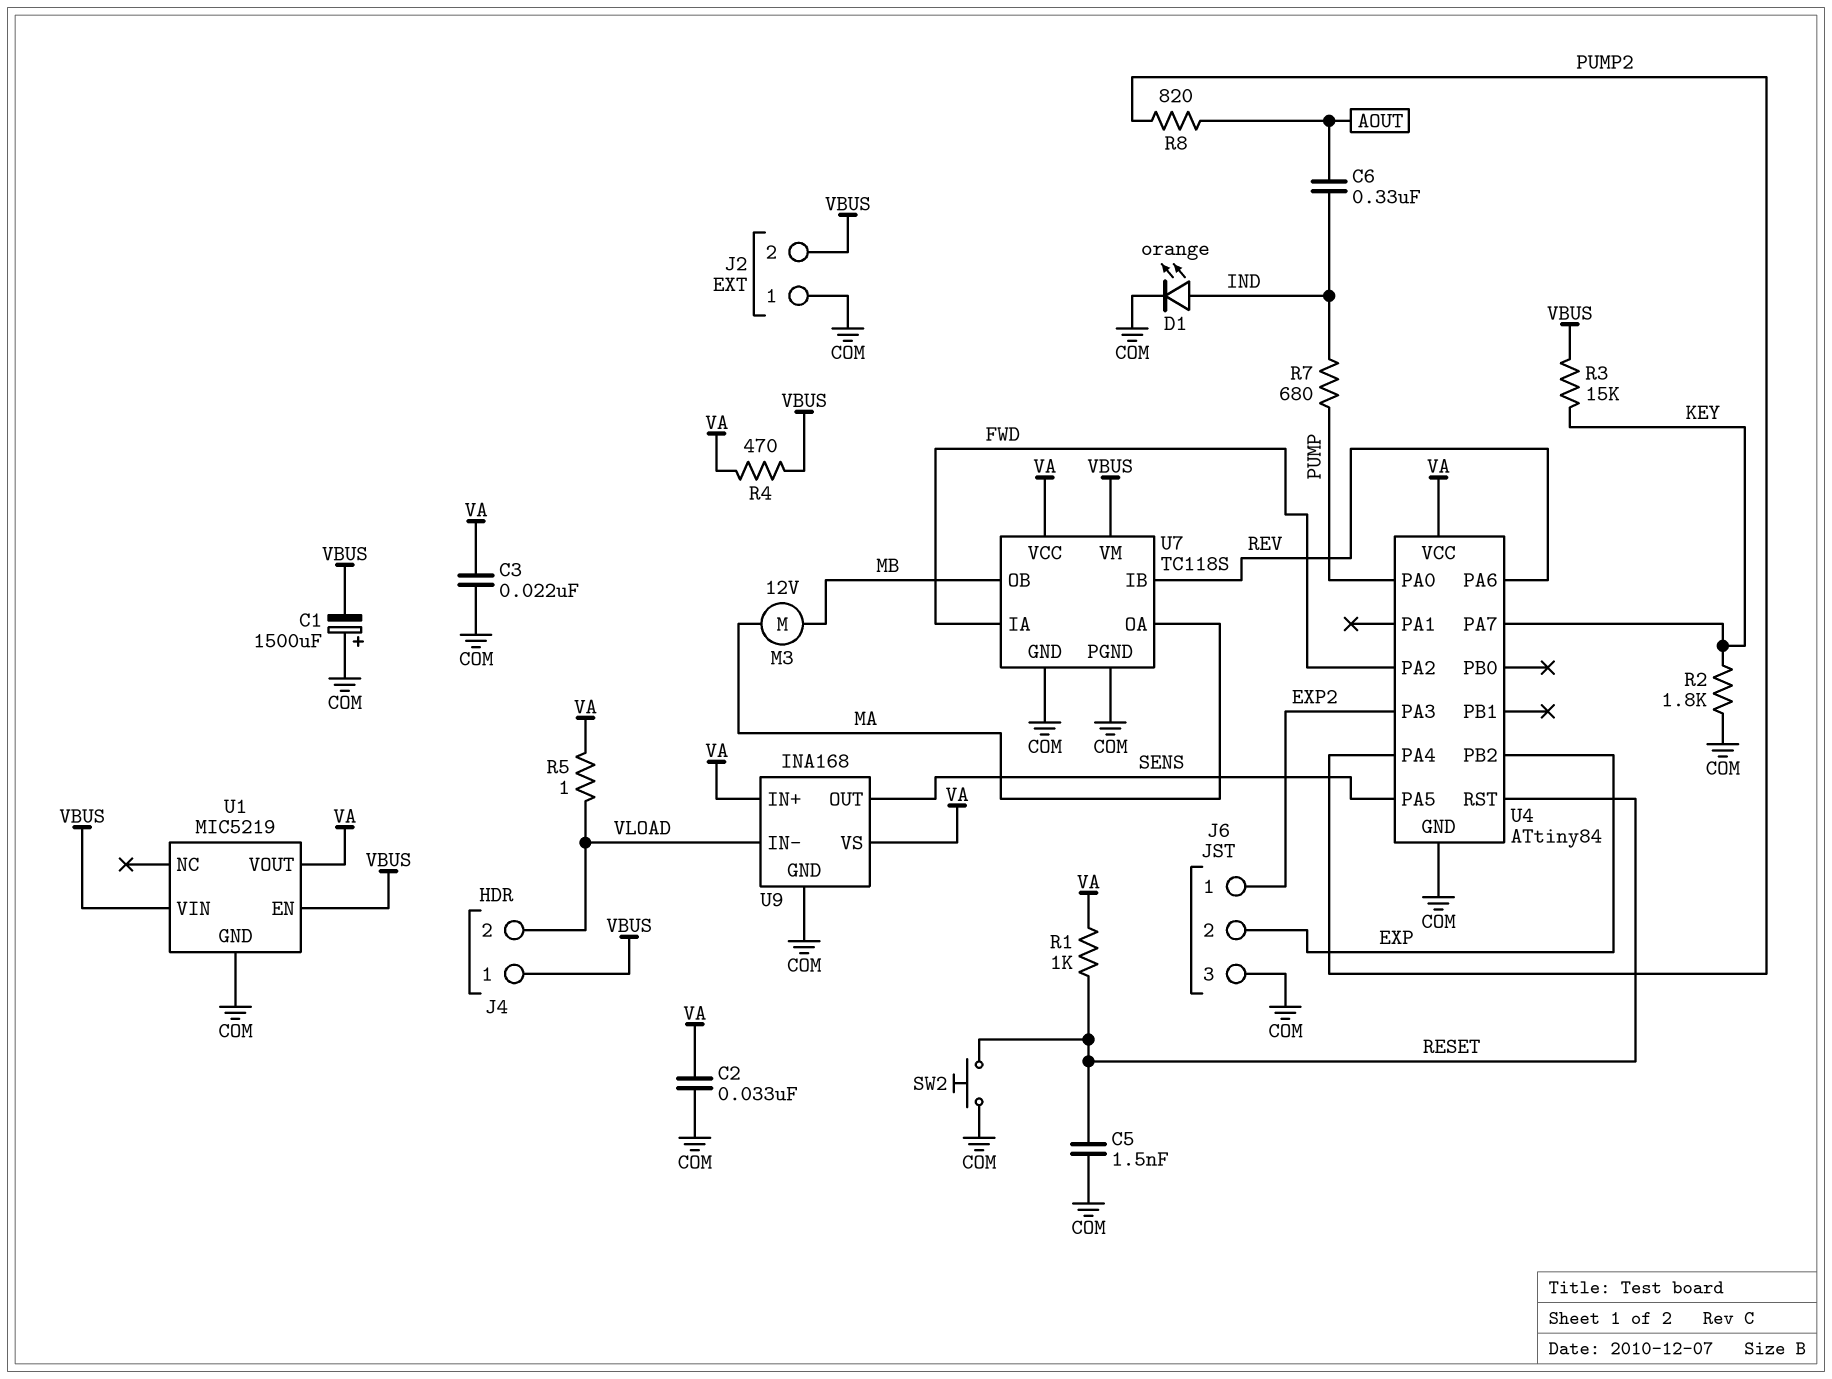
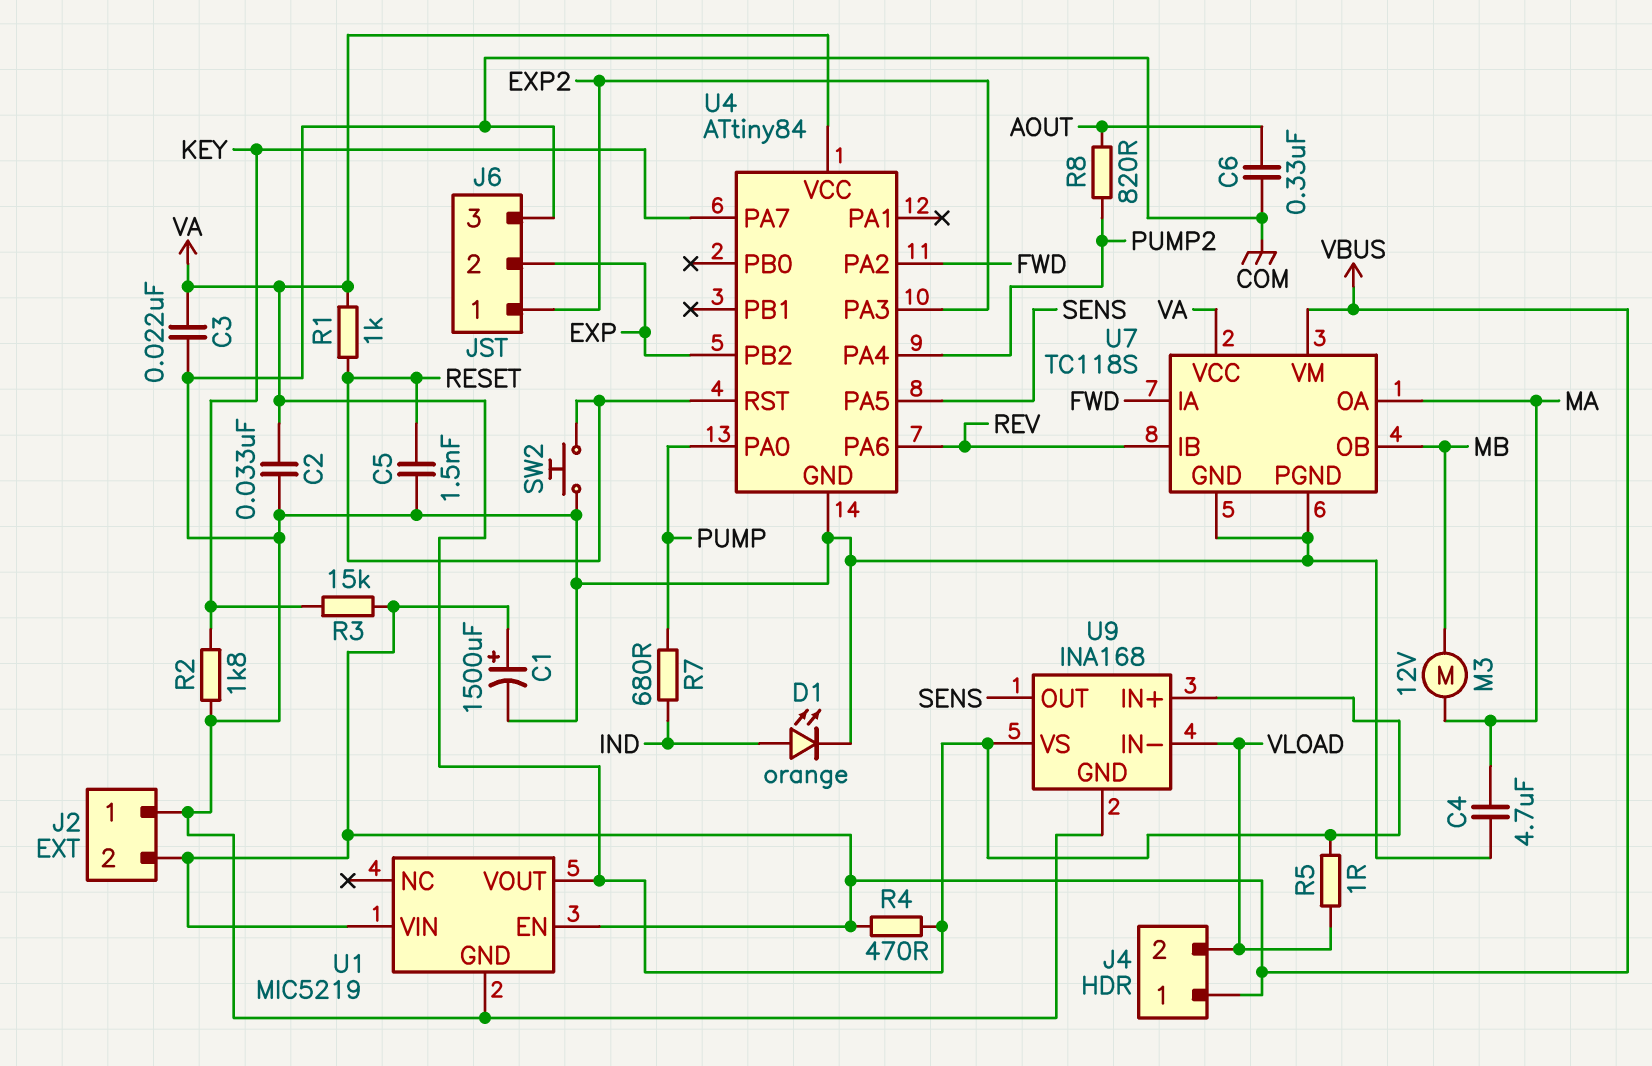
C1: 1500uF (plus COM, minus VBUS) -> 1500uF (plus VBUS, minus COM)
C4: none -> 4.7uF (COM, MA)
C6: 330nF (AOUT, IND) -> 330nF (AOUT, COM)

